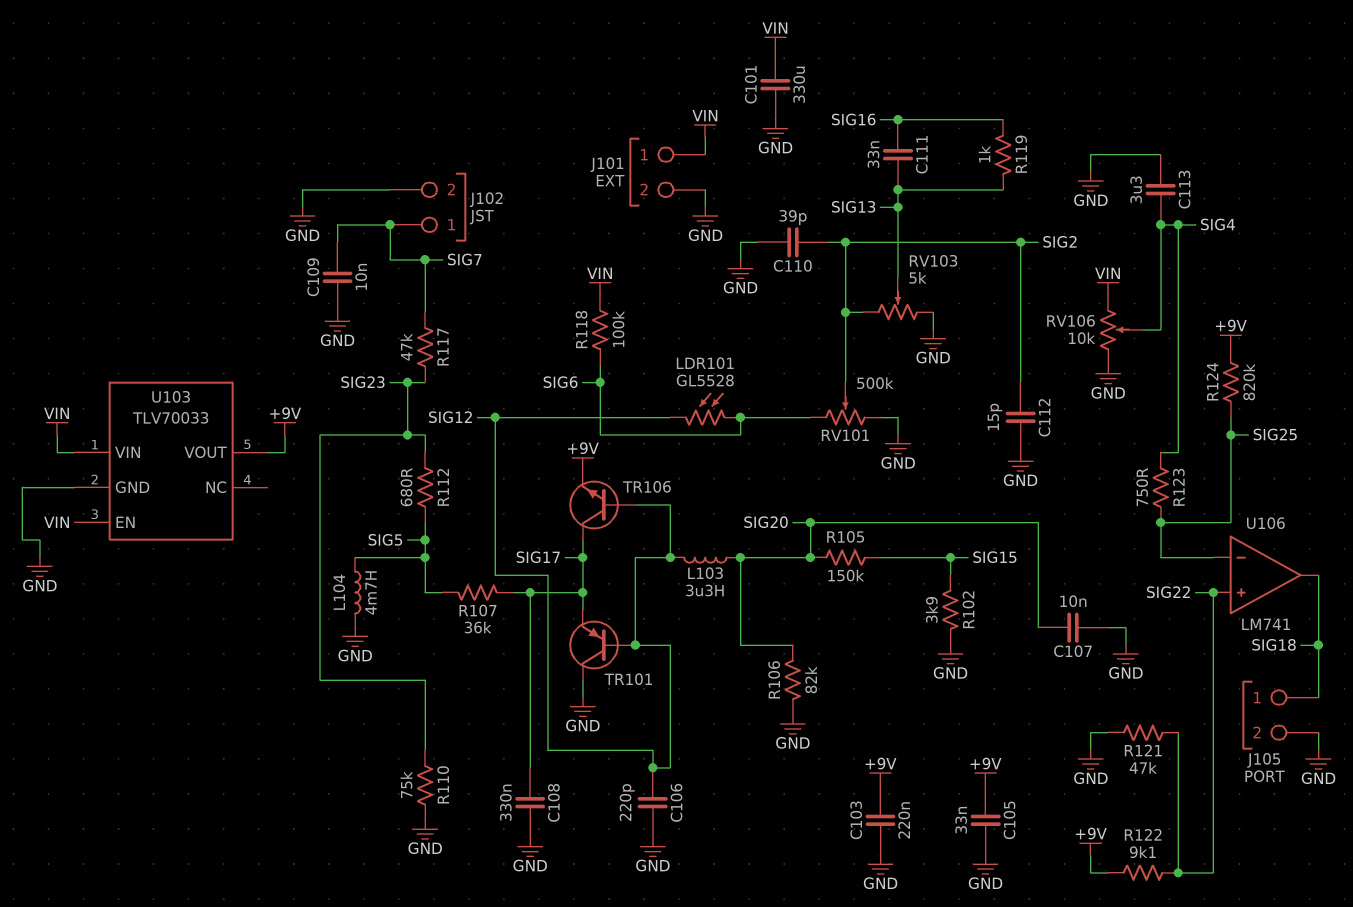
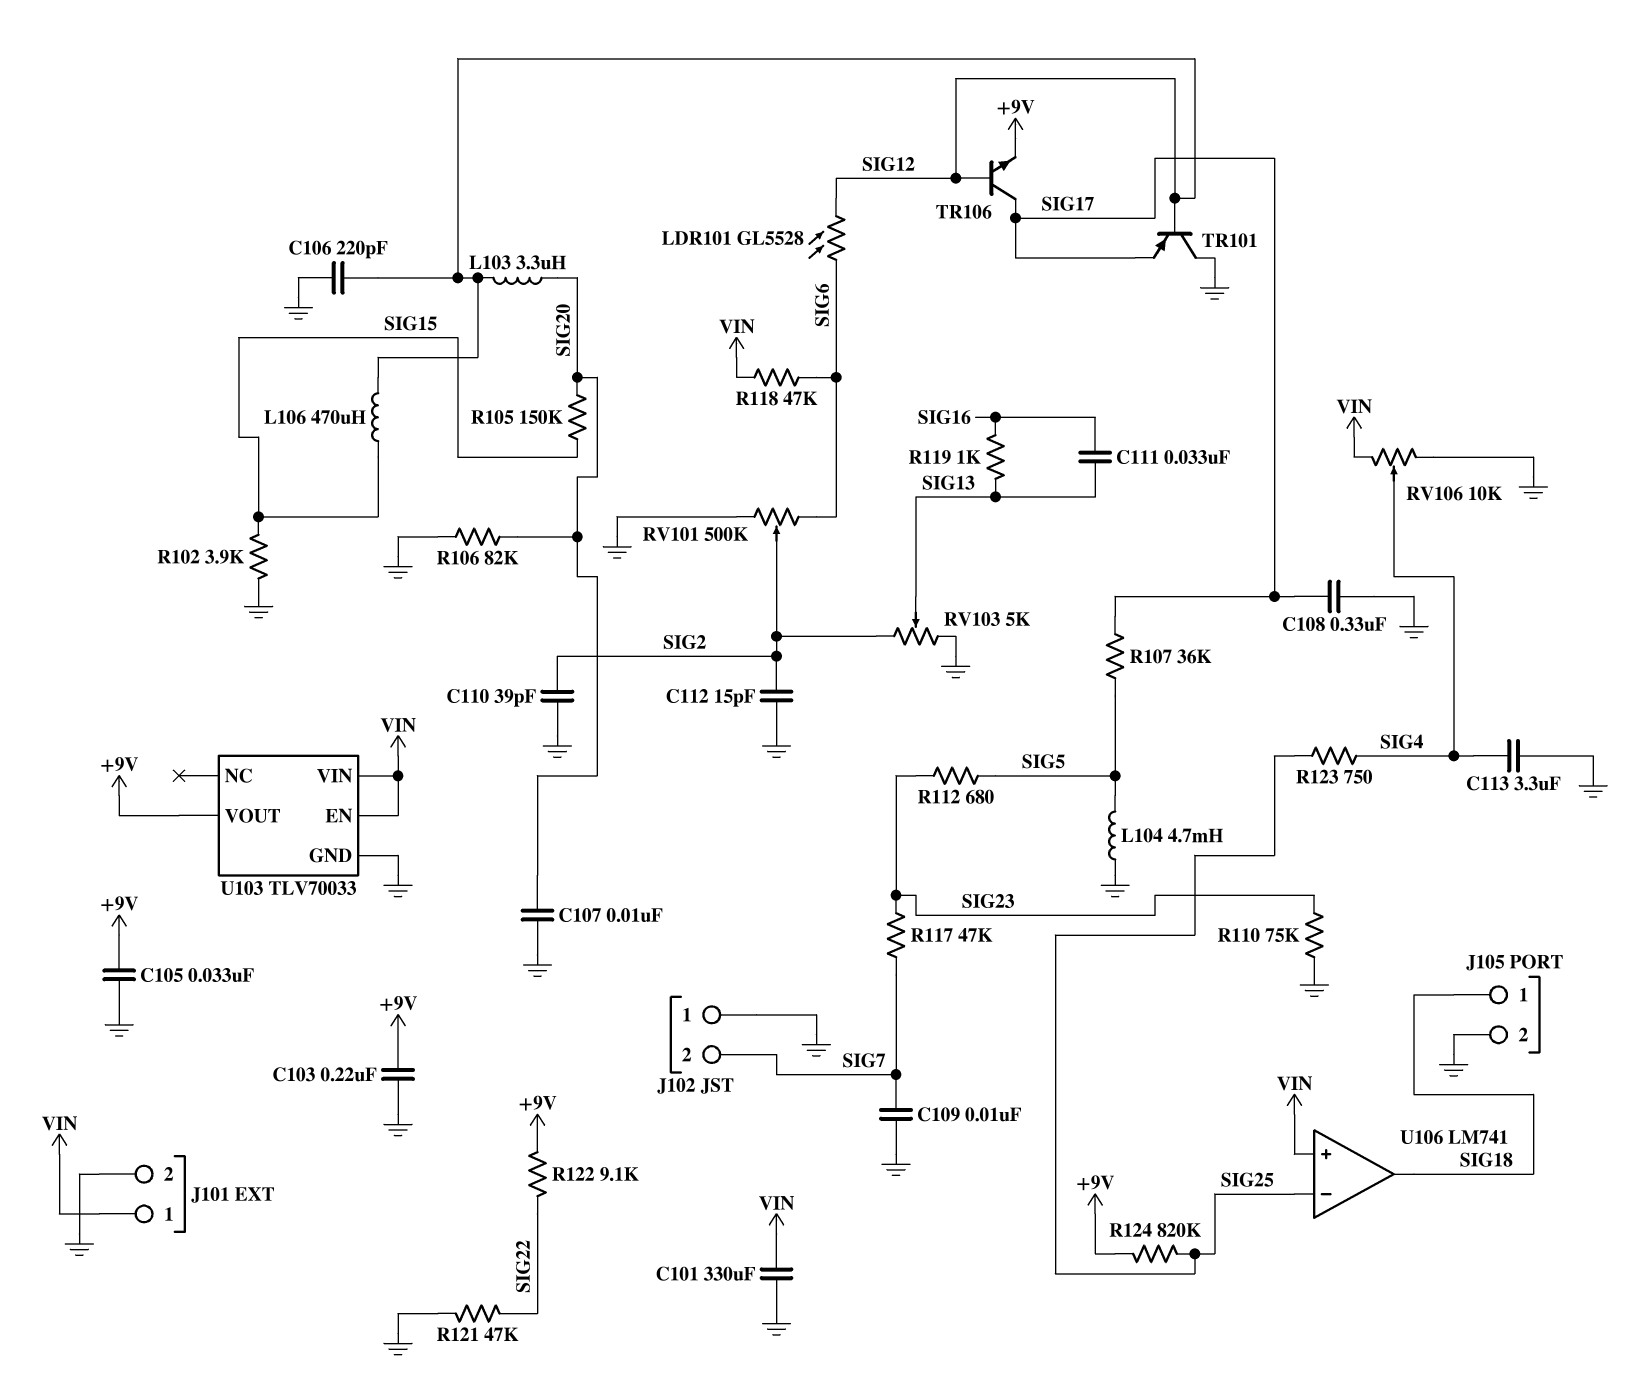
J102 pin 1: SIG7 -> GND
J102 pin 2: GND -> SIG7
L106: none -> 470uH (SIG12, SIG15)
R118: 100k (SIG6, VIN) -> 47k (SIG6, VIN)
U106 pin in+: SIG22 -> VIN

